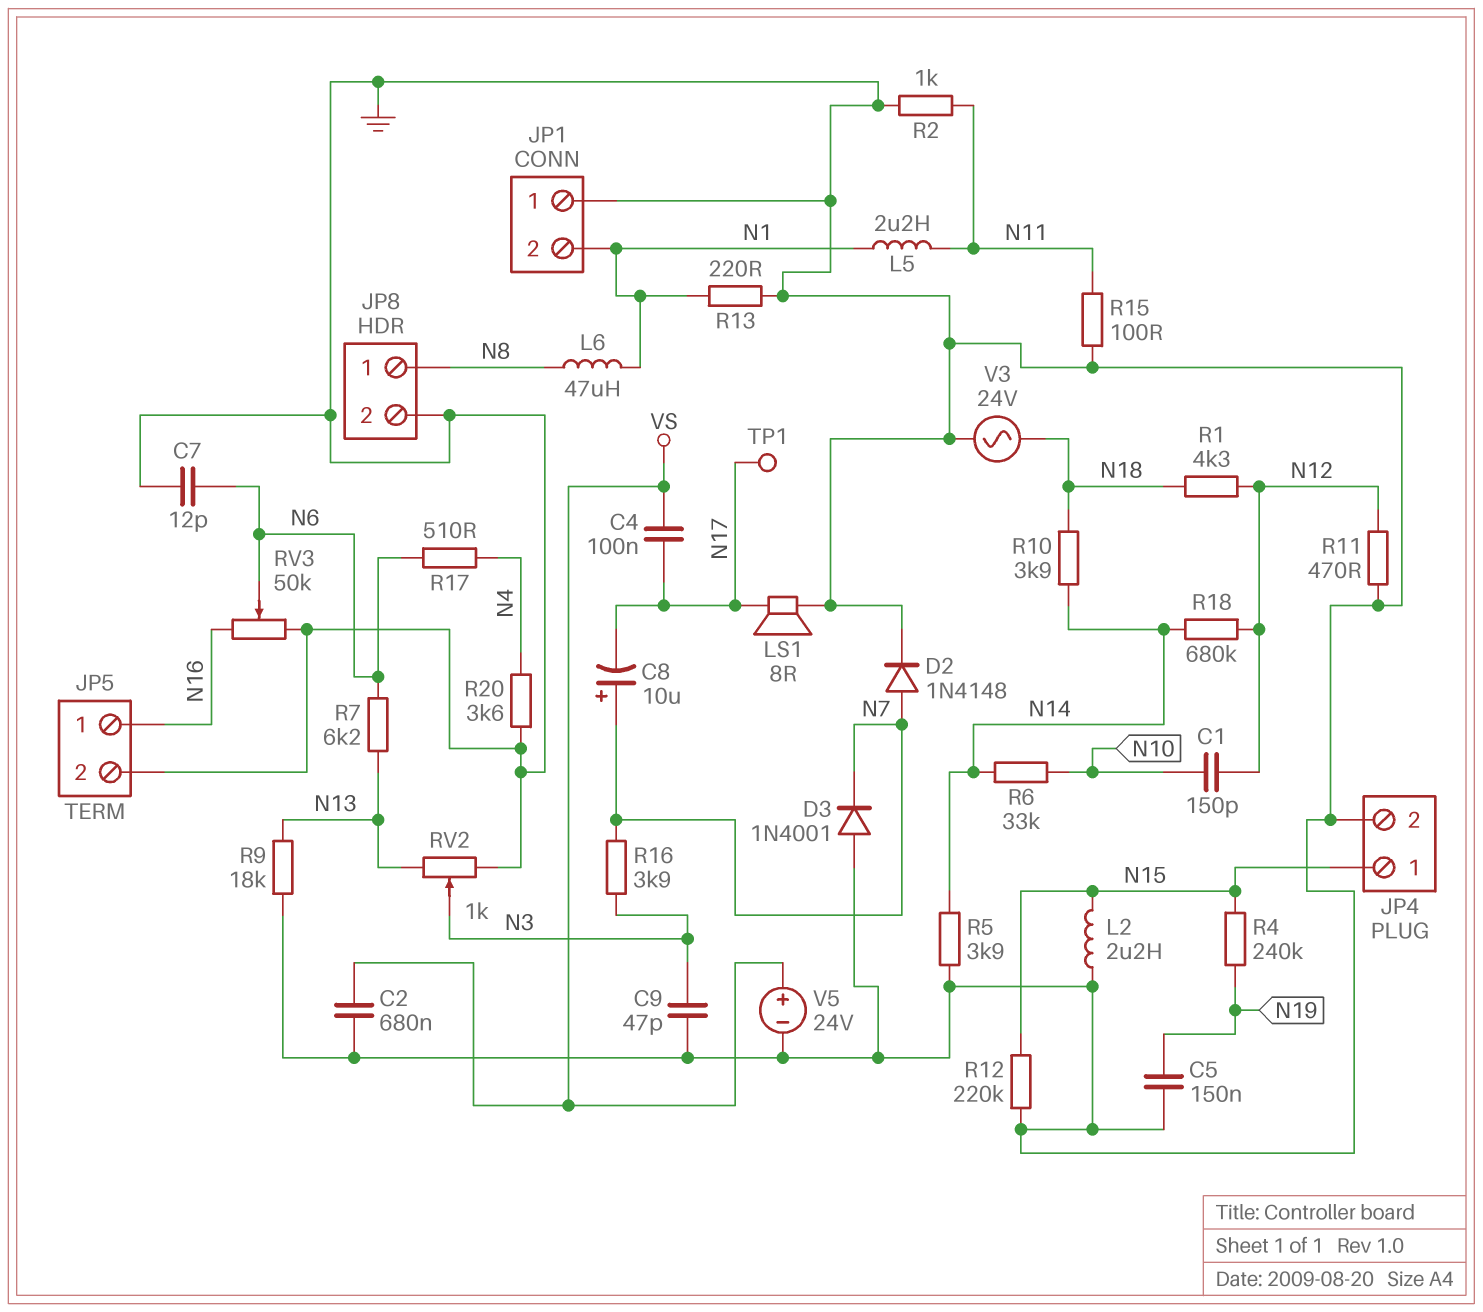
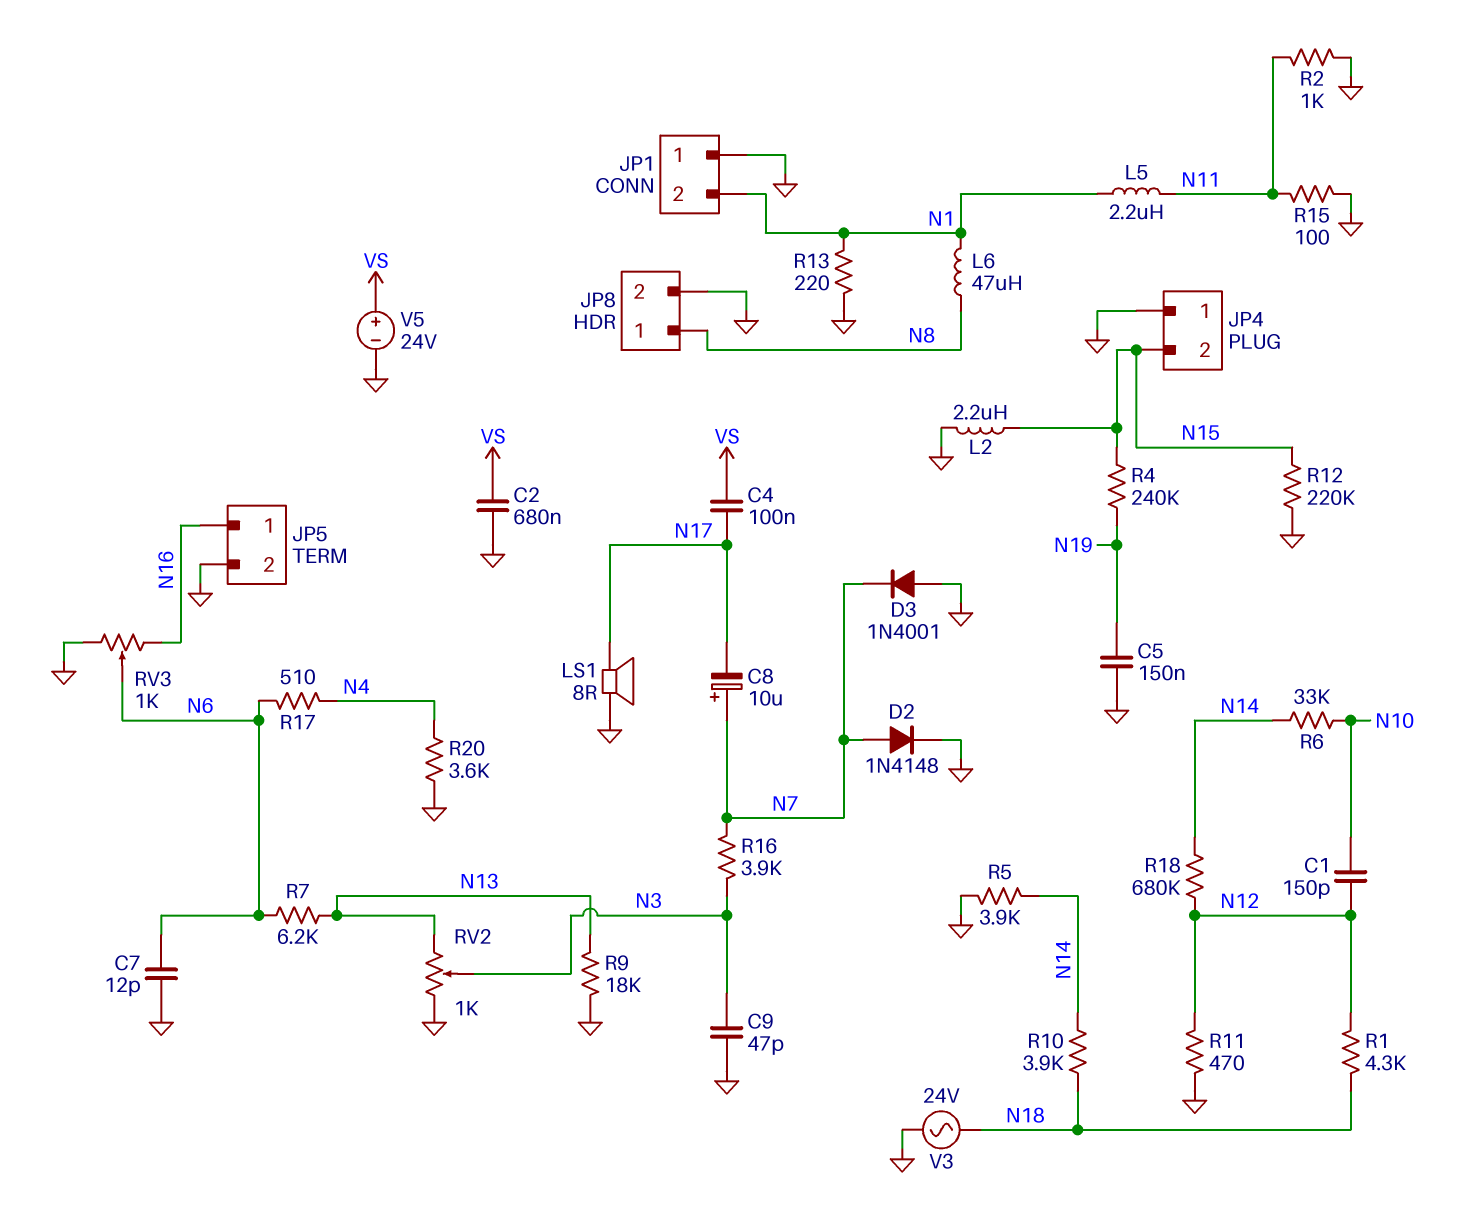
JP4 pin 1: N15 -> GND
JP4 pin 2: GND -> N15
RV3: 50k (GND, N16, wiper N6) -> 1k (GND, N16, wiper N6)
TP1: test point (N17) -> none

